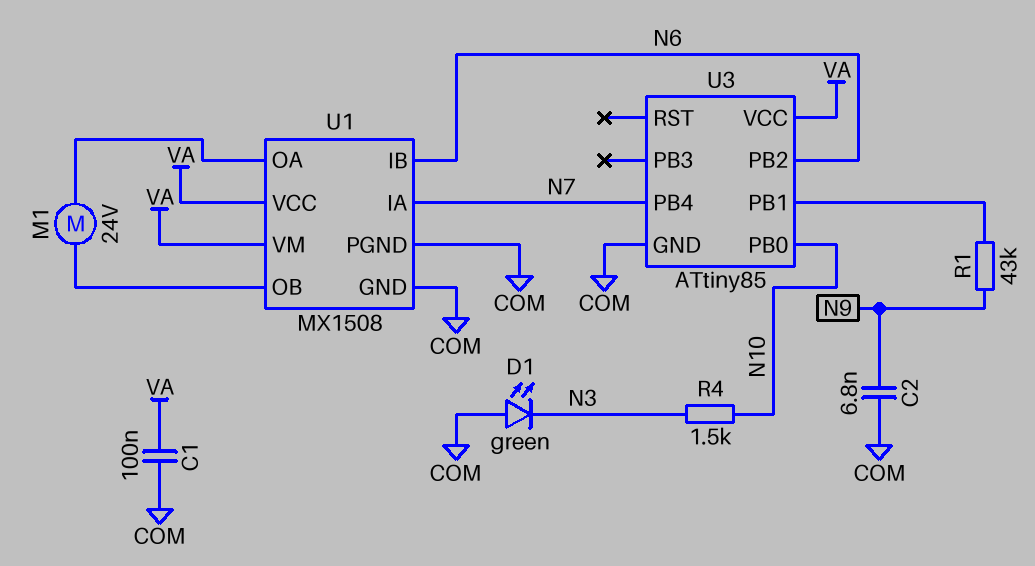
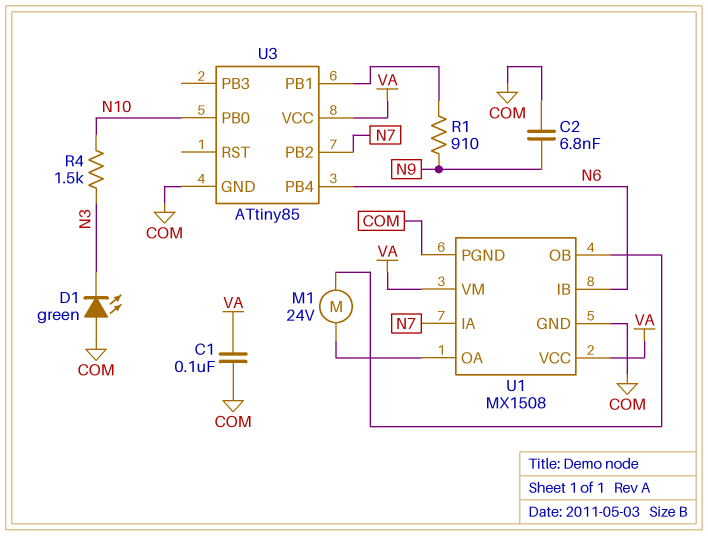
R1: 43k (N9, U3/PB1) -> 910 (N9, U3/PB1)
U3 pin PB2: N6 -> N7
U3 pin PB4: N7 -> N6

